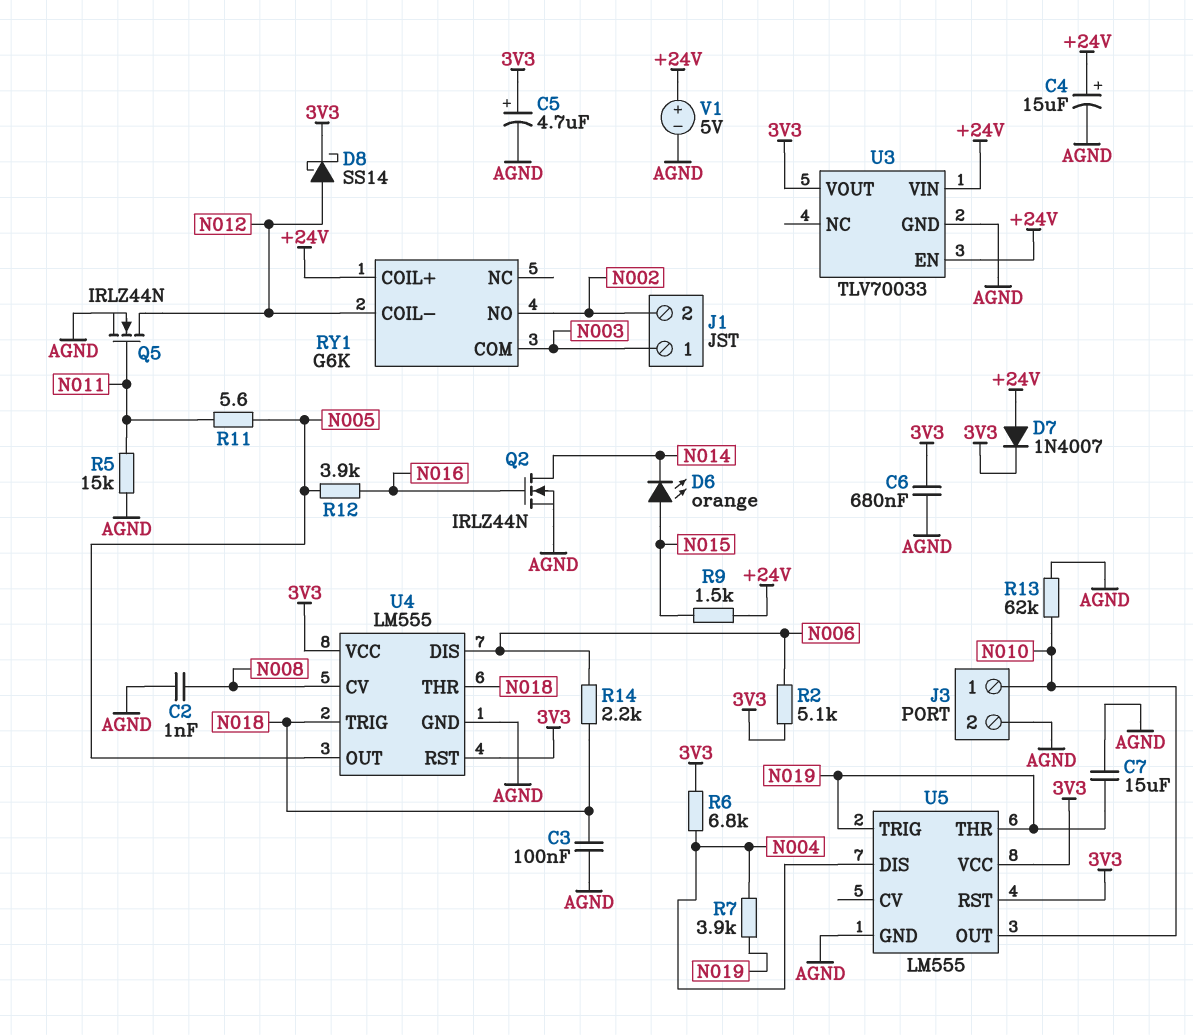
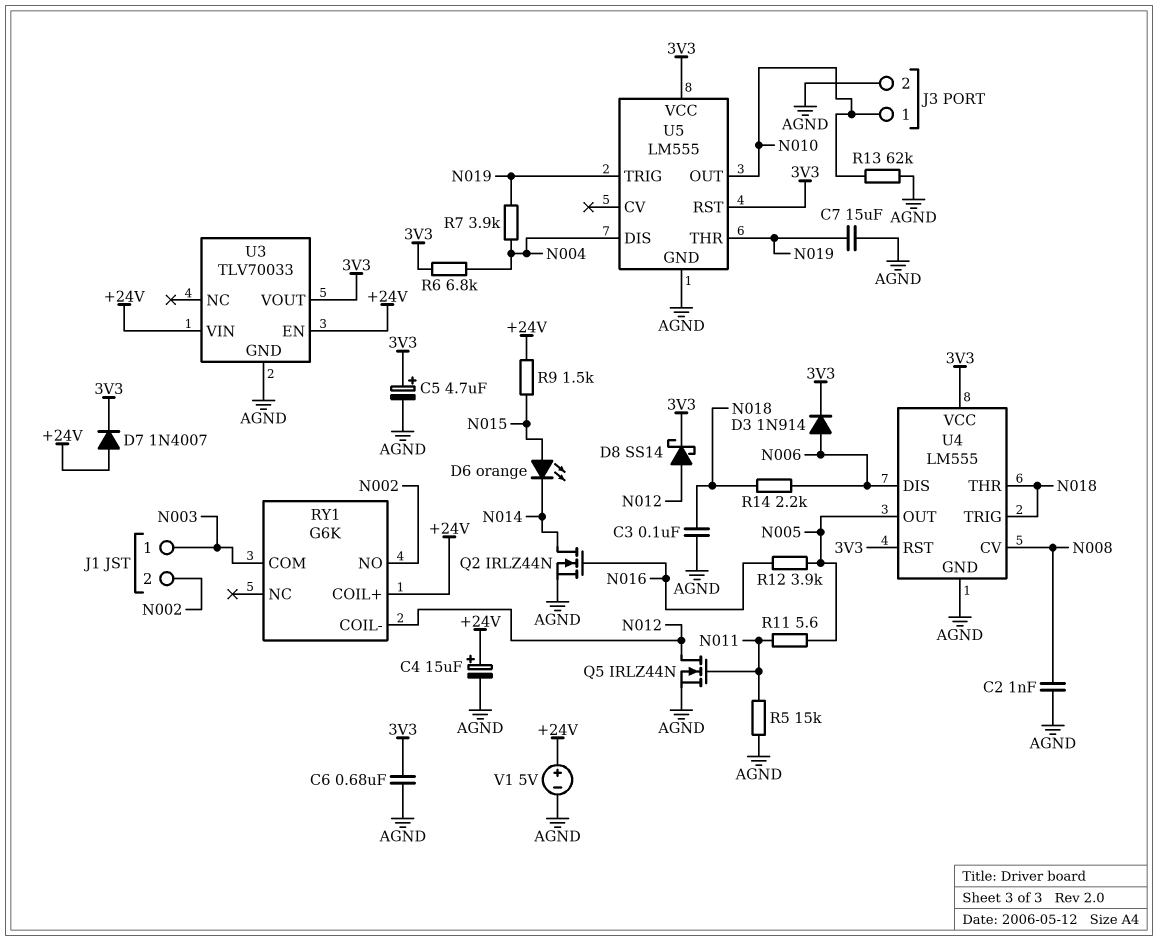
D3: none -> diode 1N914 (A N006, K 3V3)
R2: 5.1k (3V3, N006) -> none

